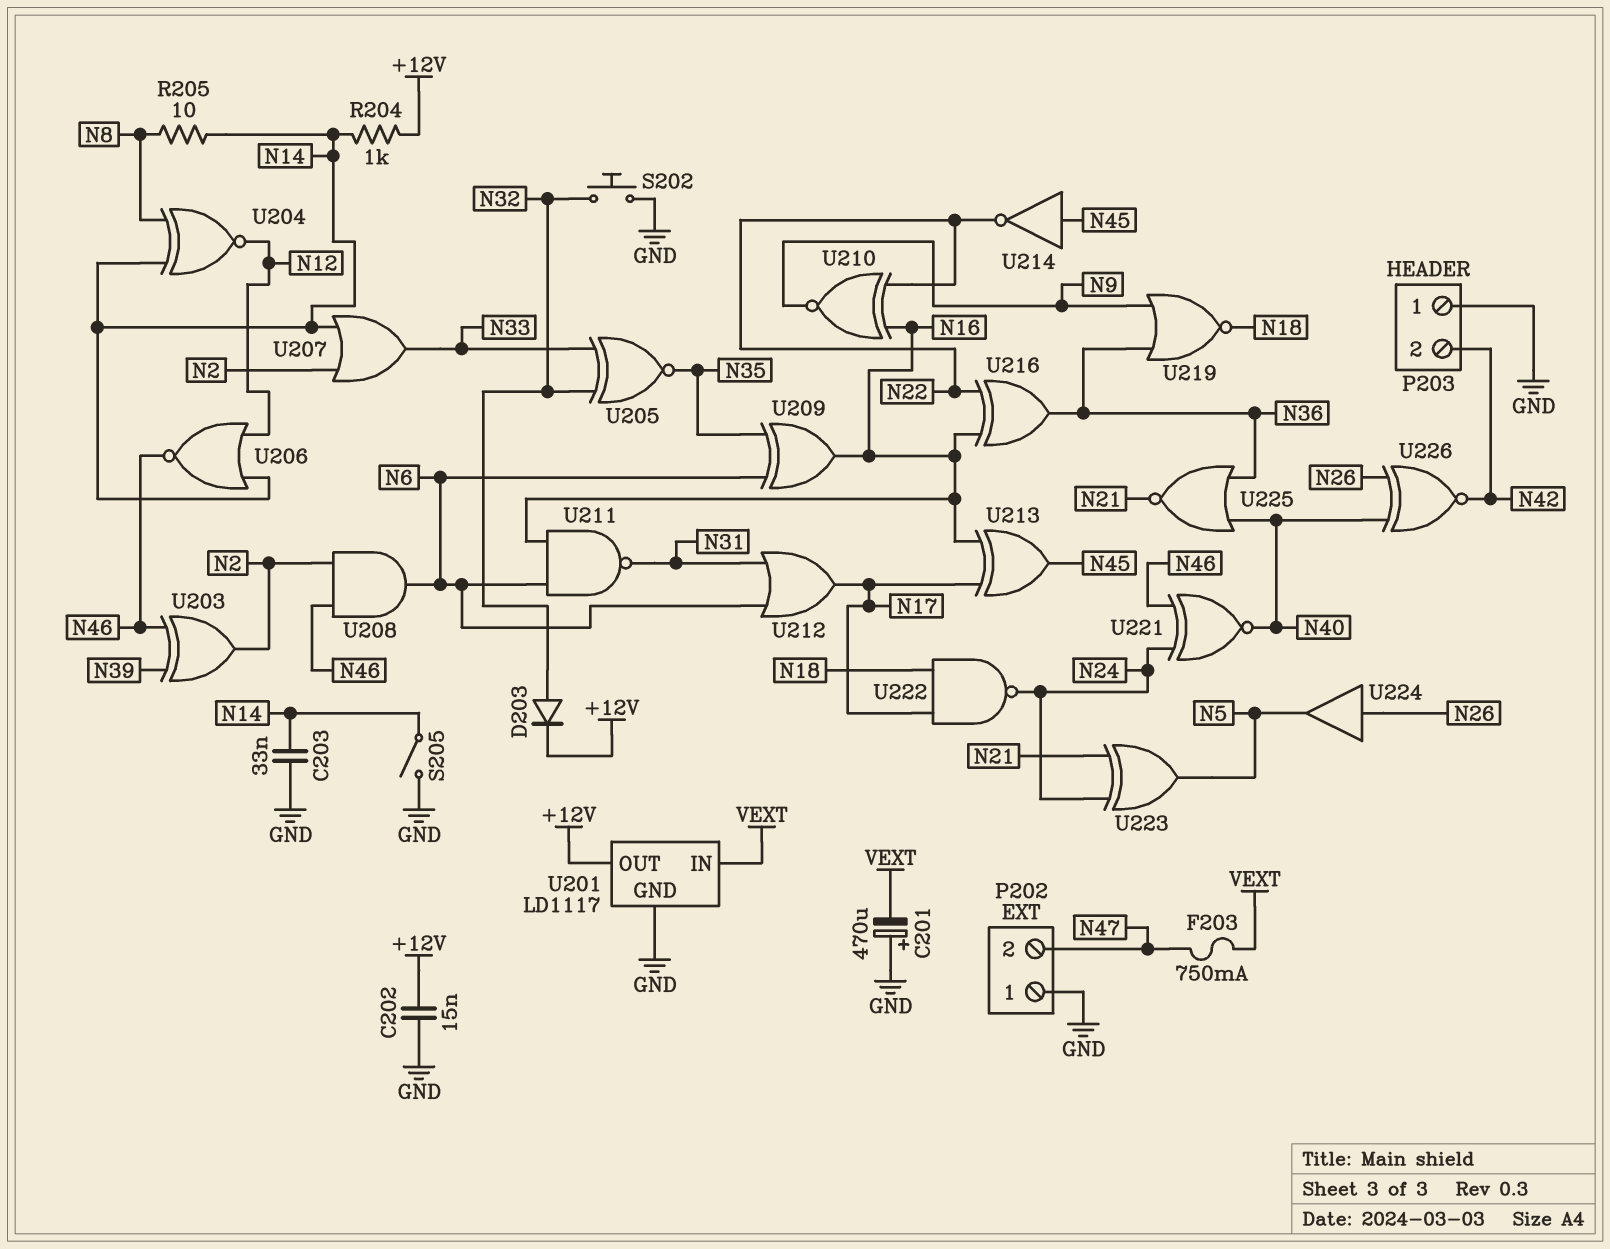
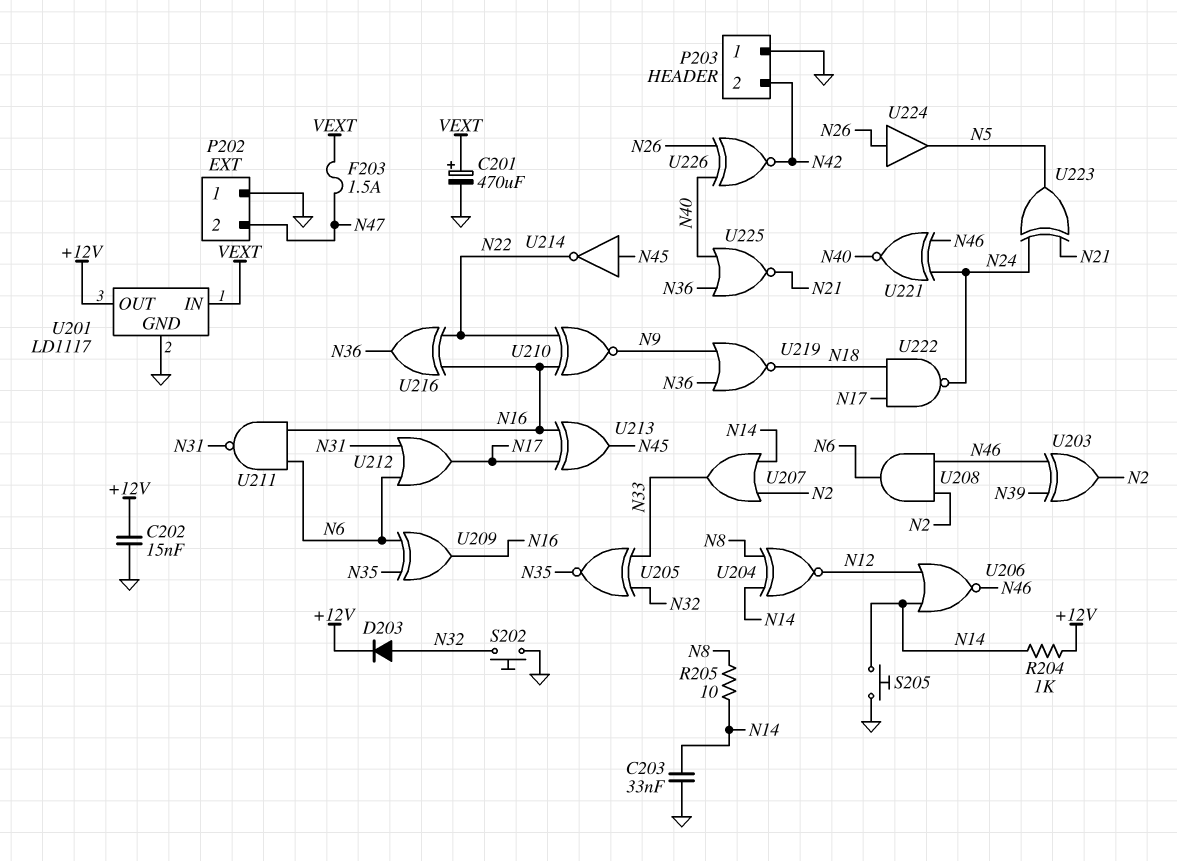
C201: 470uF (plus GND, minus VEXT) -> 470uF (plus VEXT, minus GND)
F203: 750mA (N47, VEXT) -> 1.5A (N47, VEXT)
S205: switch (GND, N14) -> button (GND, N14)

